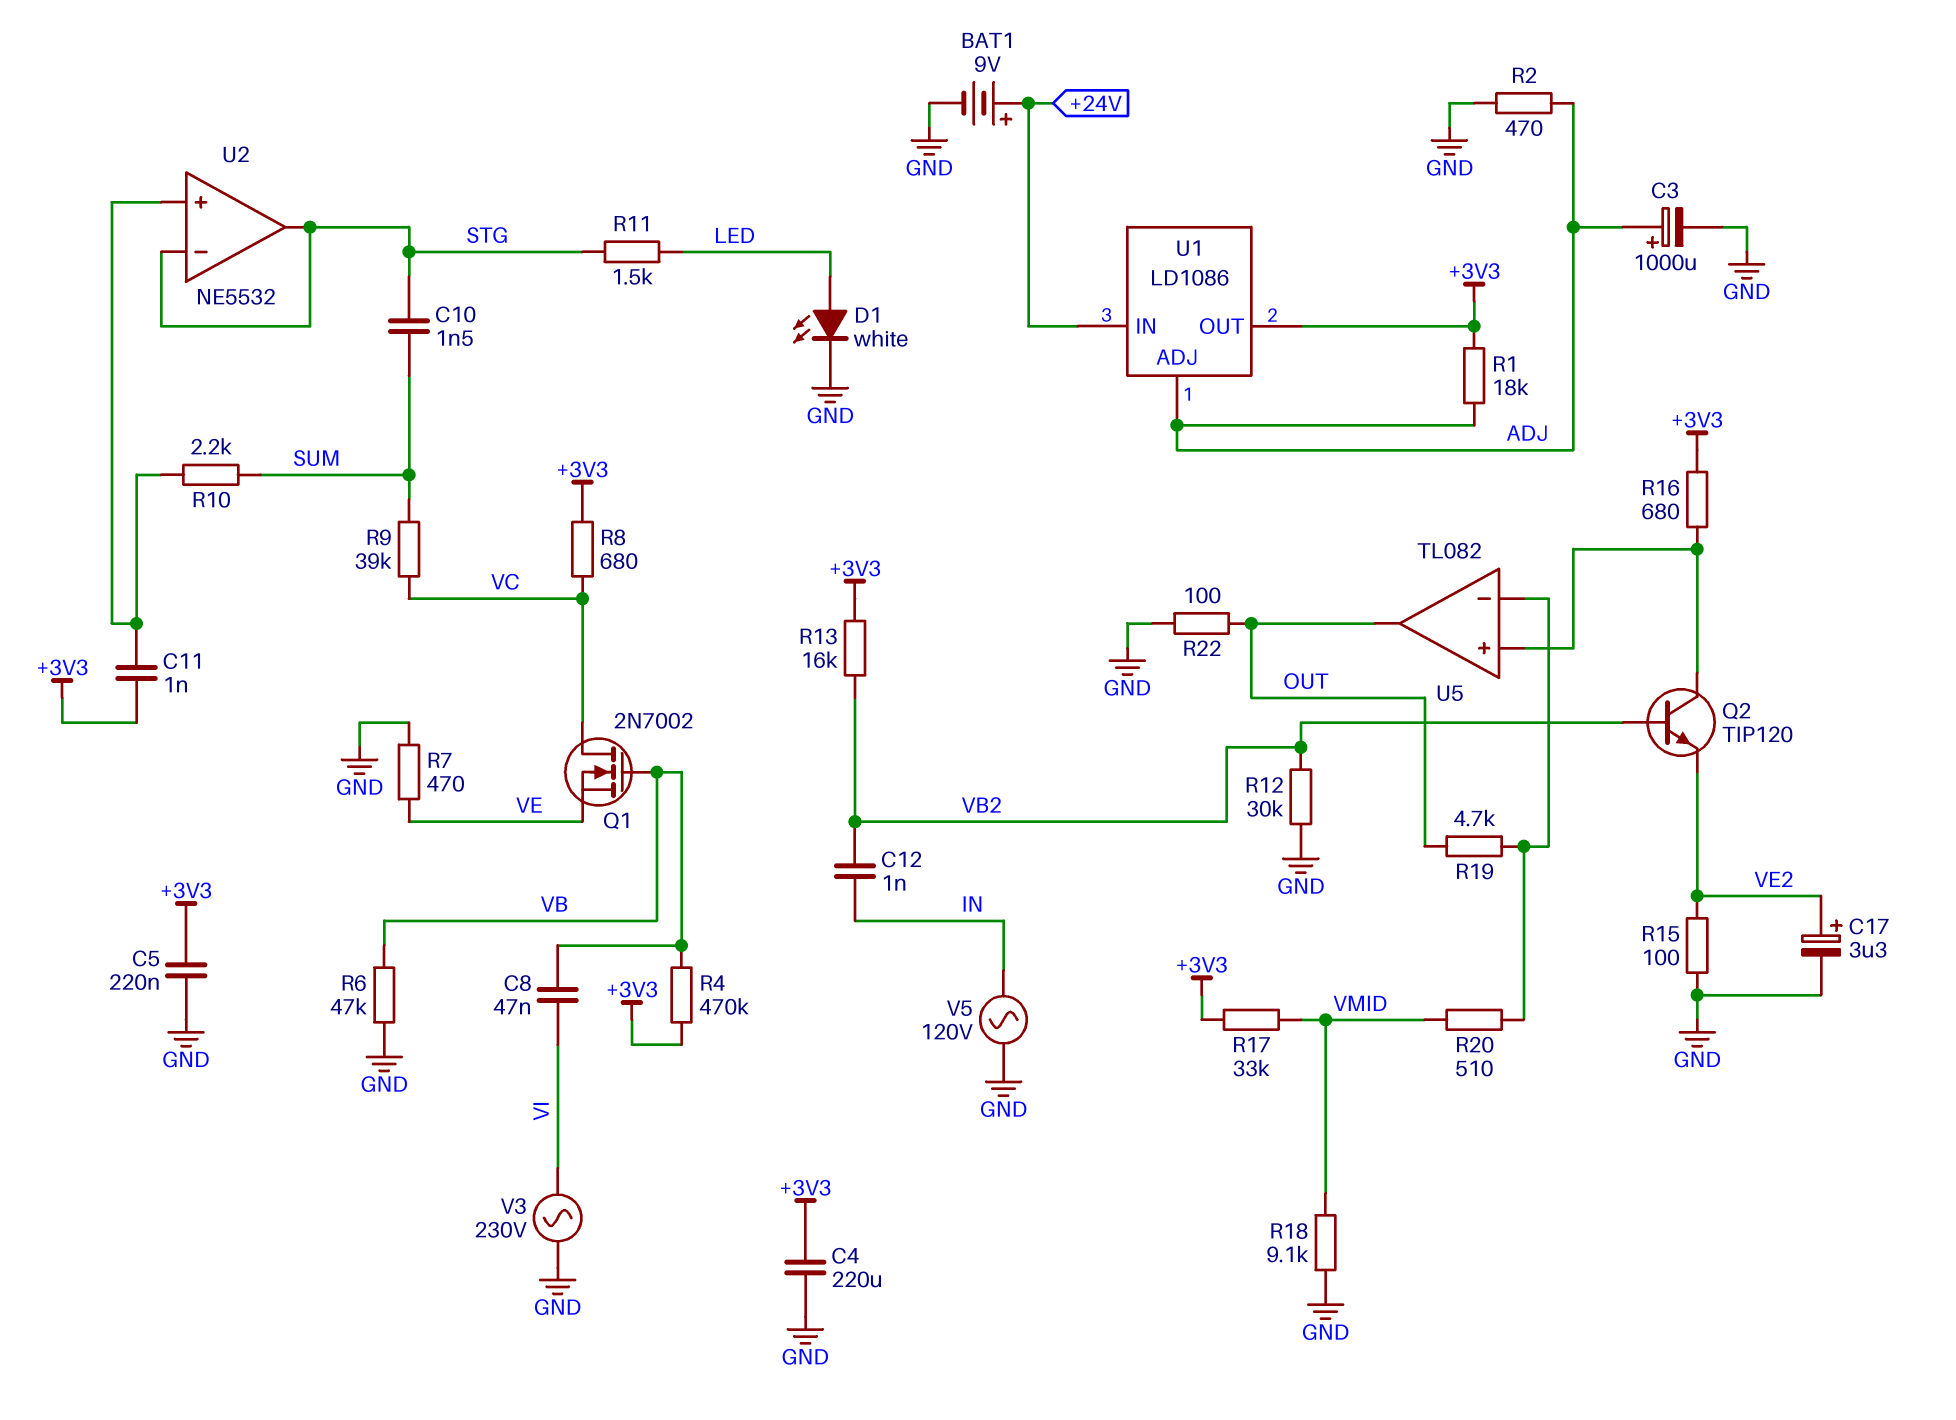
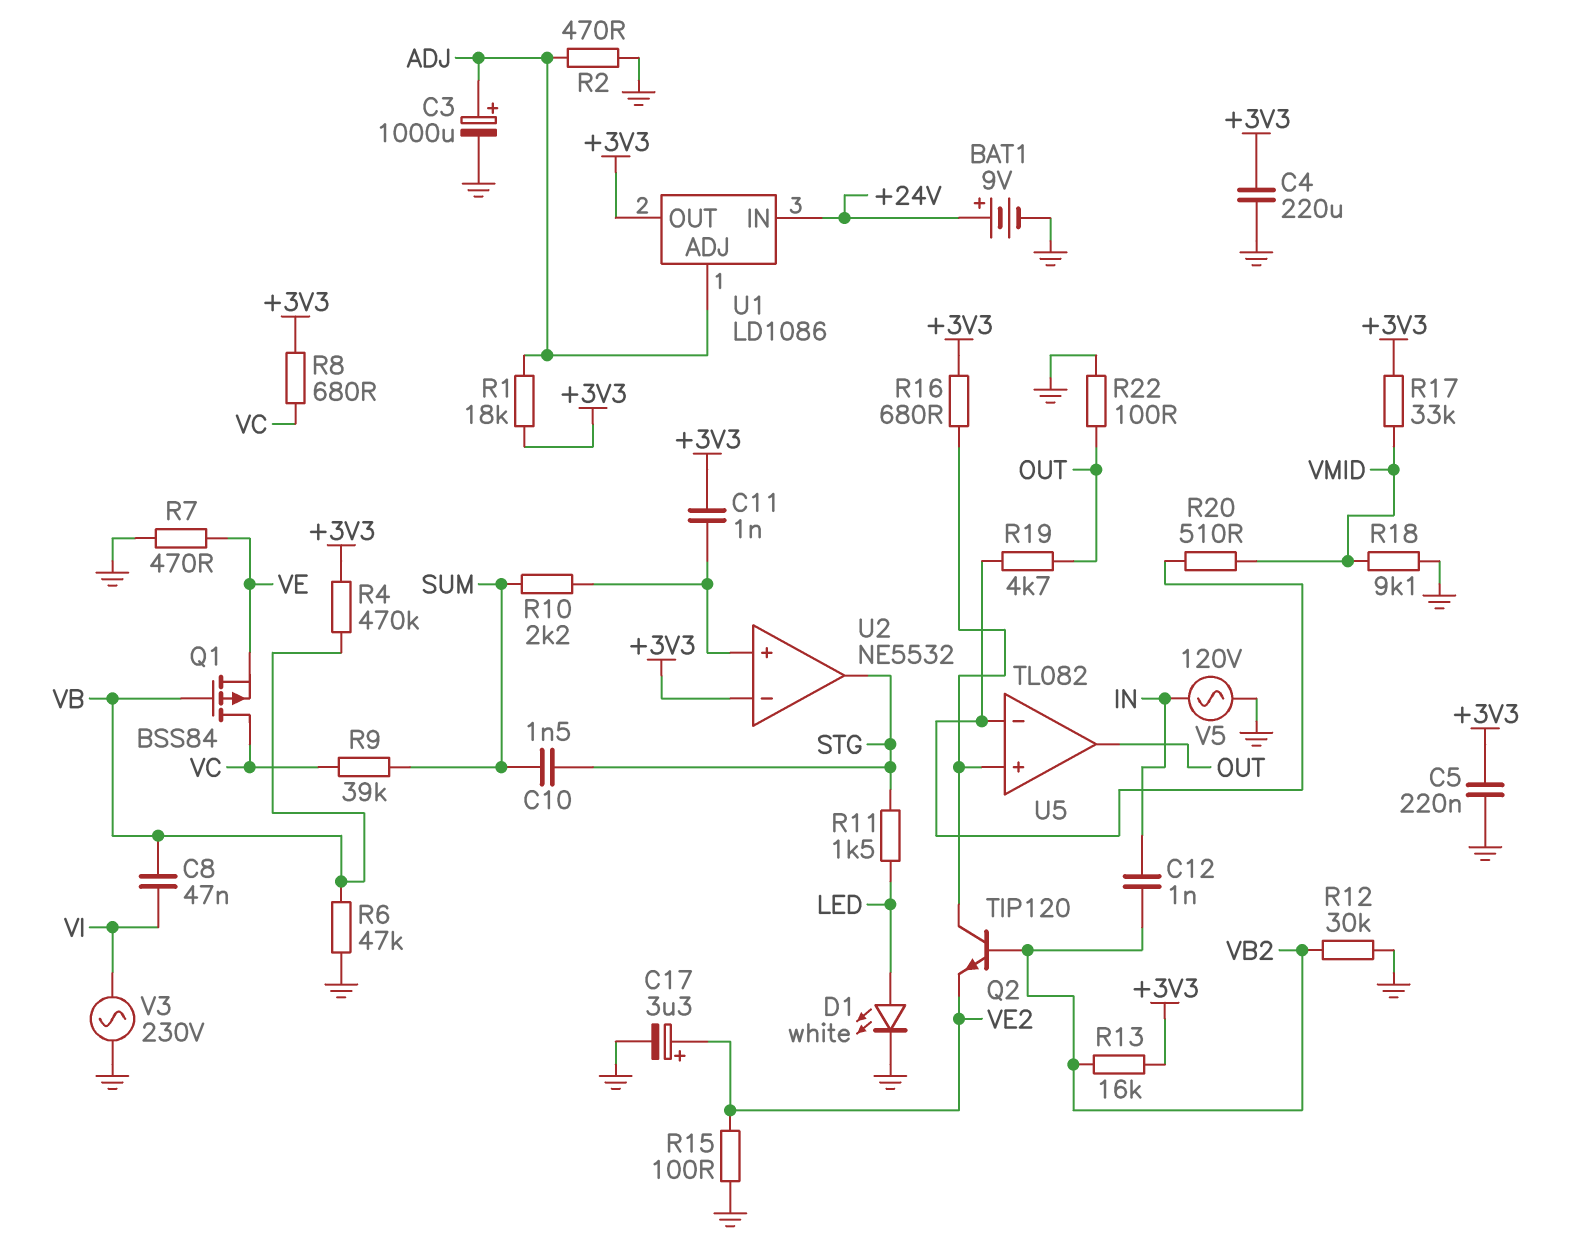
Q1: NMOS 2N7002 (G VB, D VC, S VE) -> PMOS BSS84 (G VB, D VC, S VE)
U2 pin in-: STG -> +3V3

